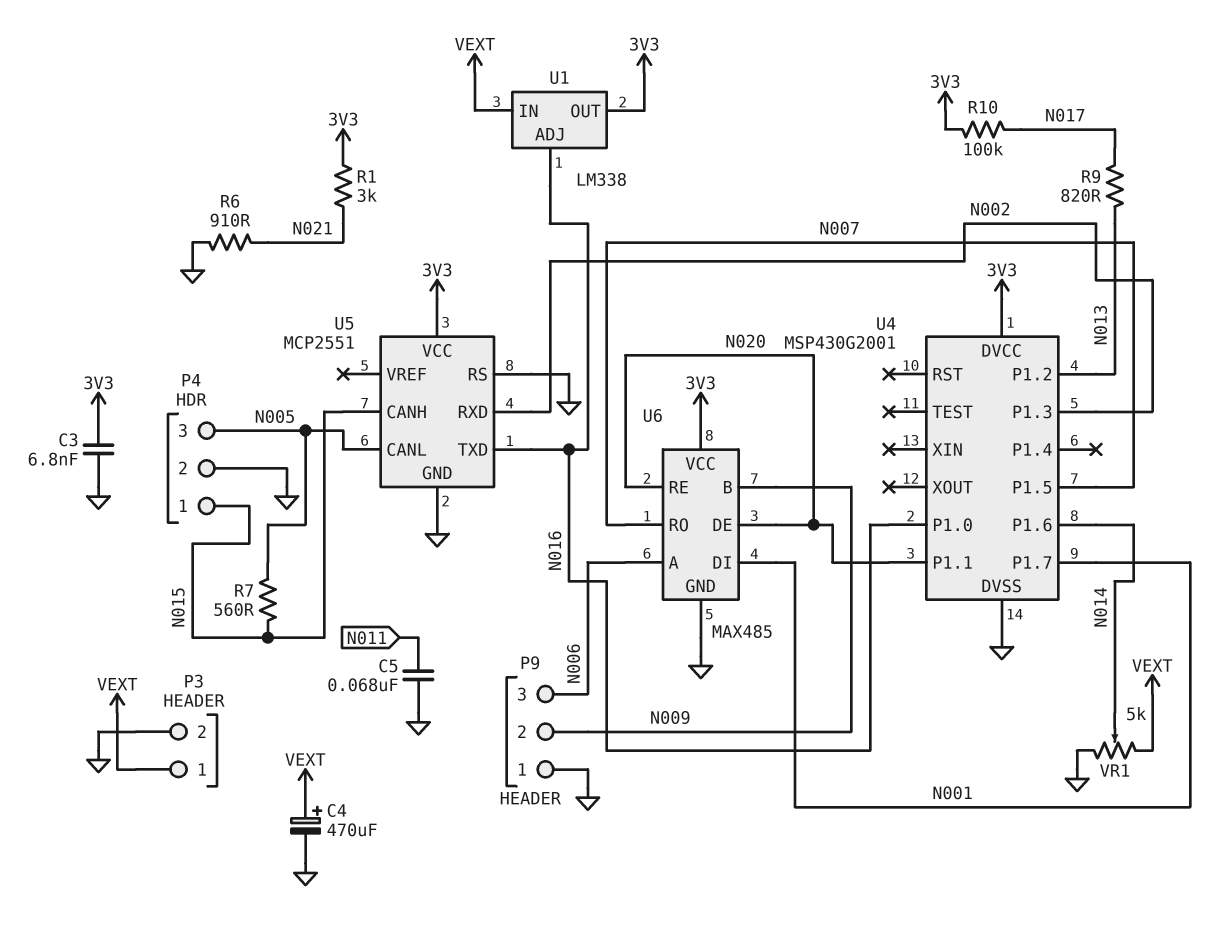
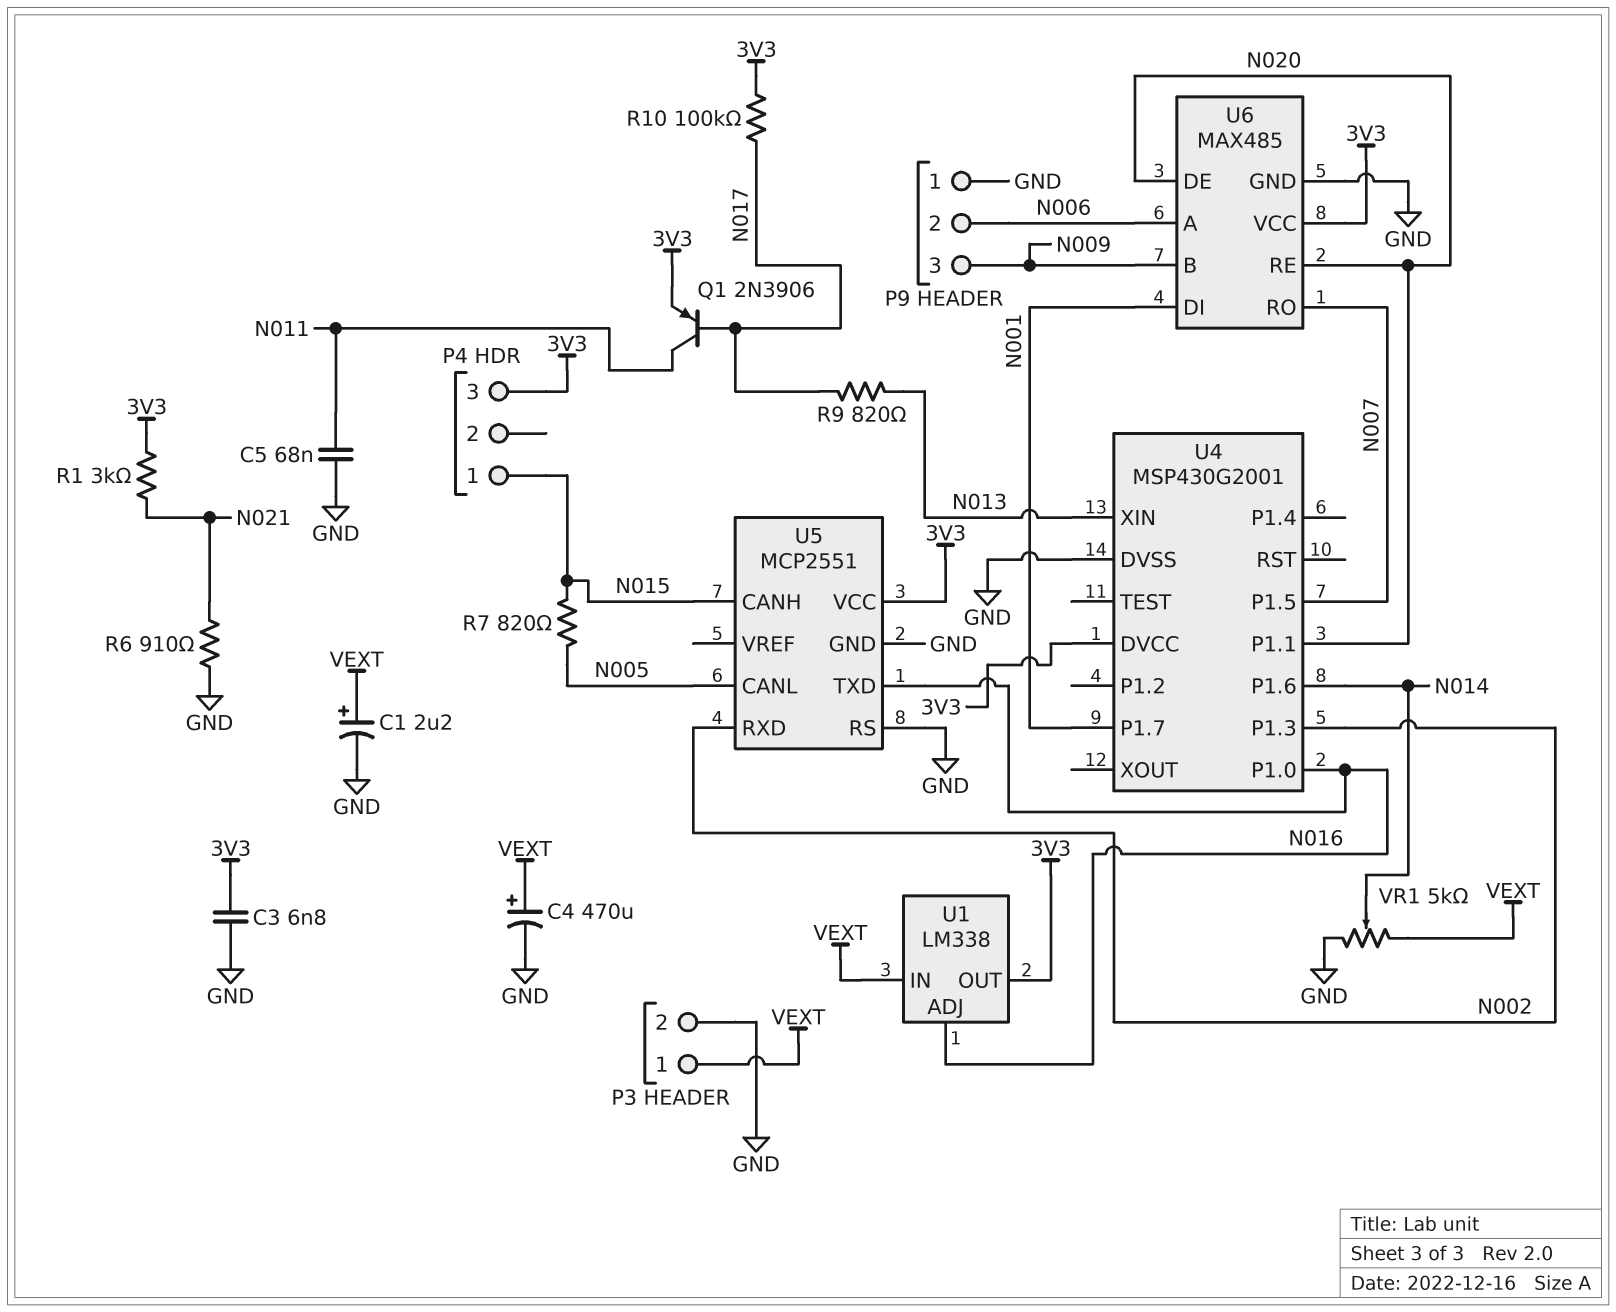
C1: none -> 2.2uF (plus VEXT, minus GND)
P4 pin 2: GND -> none
P4 pin 3: N005 -> 3V3
P9 pin 2: N009 -> N006
P9 pin 3: N006 -> N009
Q1: none -> PNP 2N3906 (B N017, C N011, E 3V3)
R7: 560 (N005, N015) -> 820 (N005, N015)
U4 pin P1.2: N013 -> none
U4 pin XIN: none -> N013

